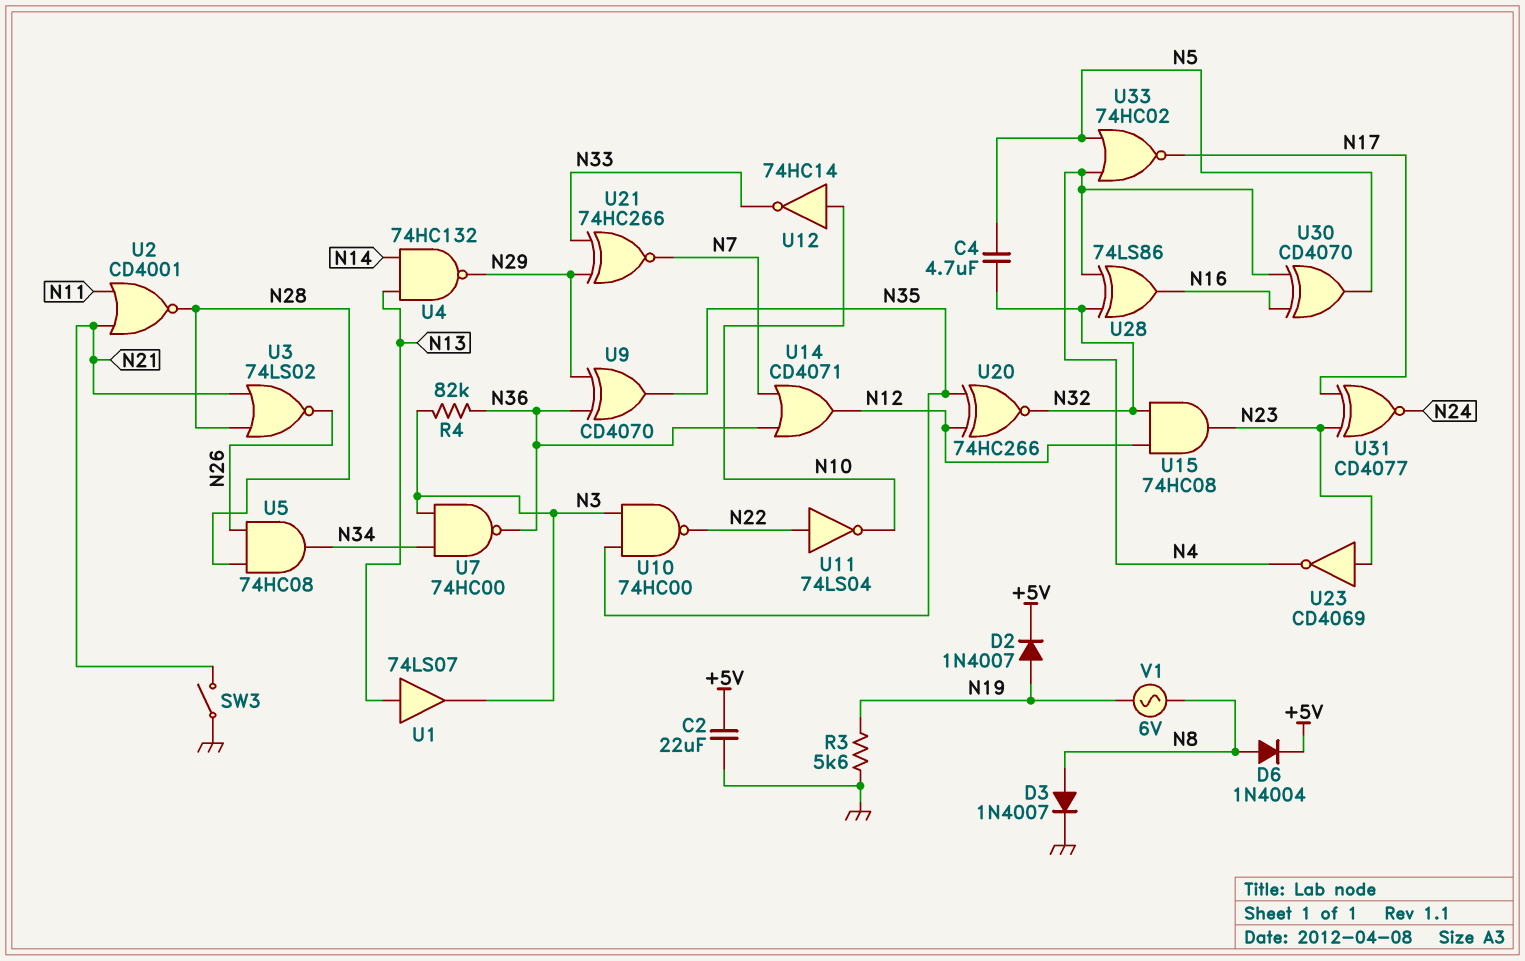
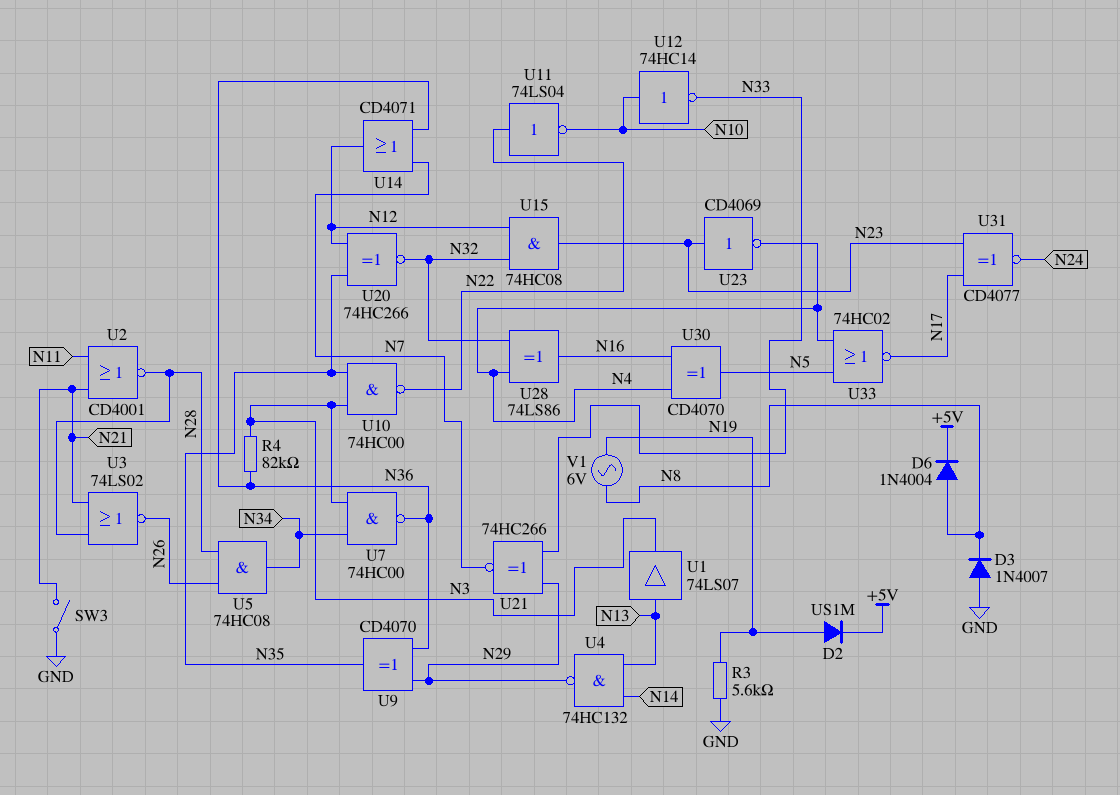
C2: 22uF (+5V, GND) -> none
C4: 4.7uF (N5, N32) -> none
D2: diode 1N4007 (A N19, K +5V) -> diode US1M (A N19, K +5V)
D3: diode 1N4007 (A N8, K GND) -> diode 1N4007 (A GND, K N8)

